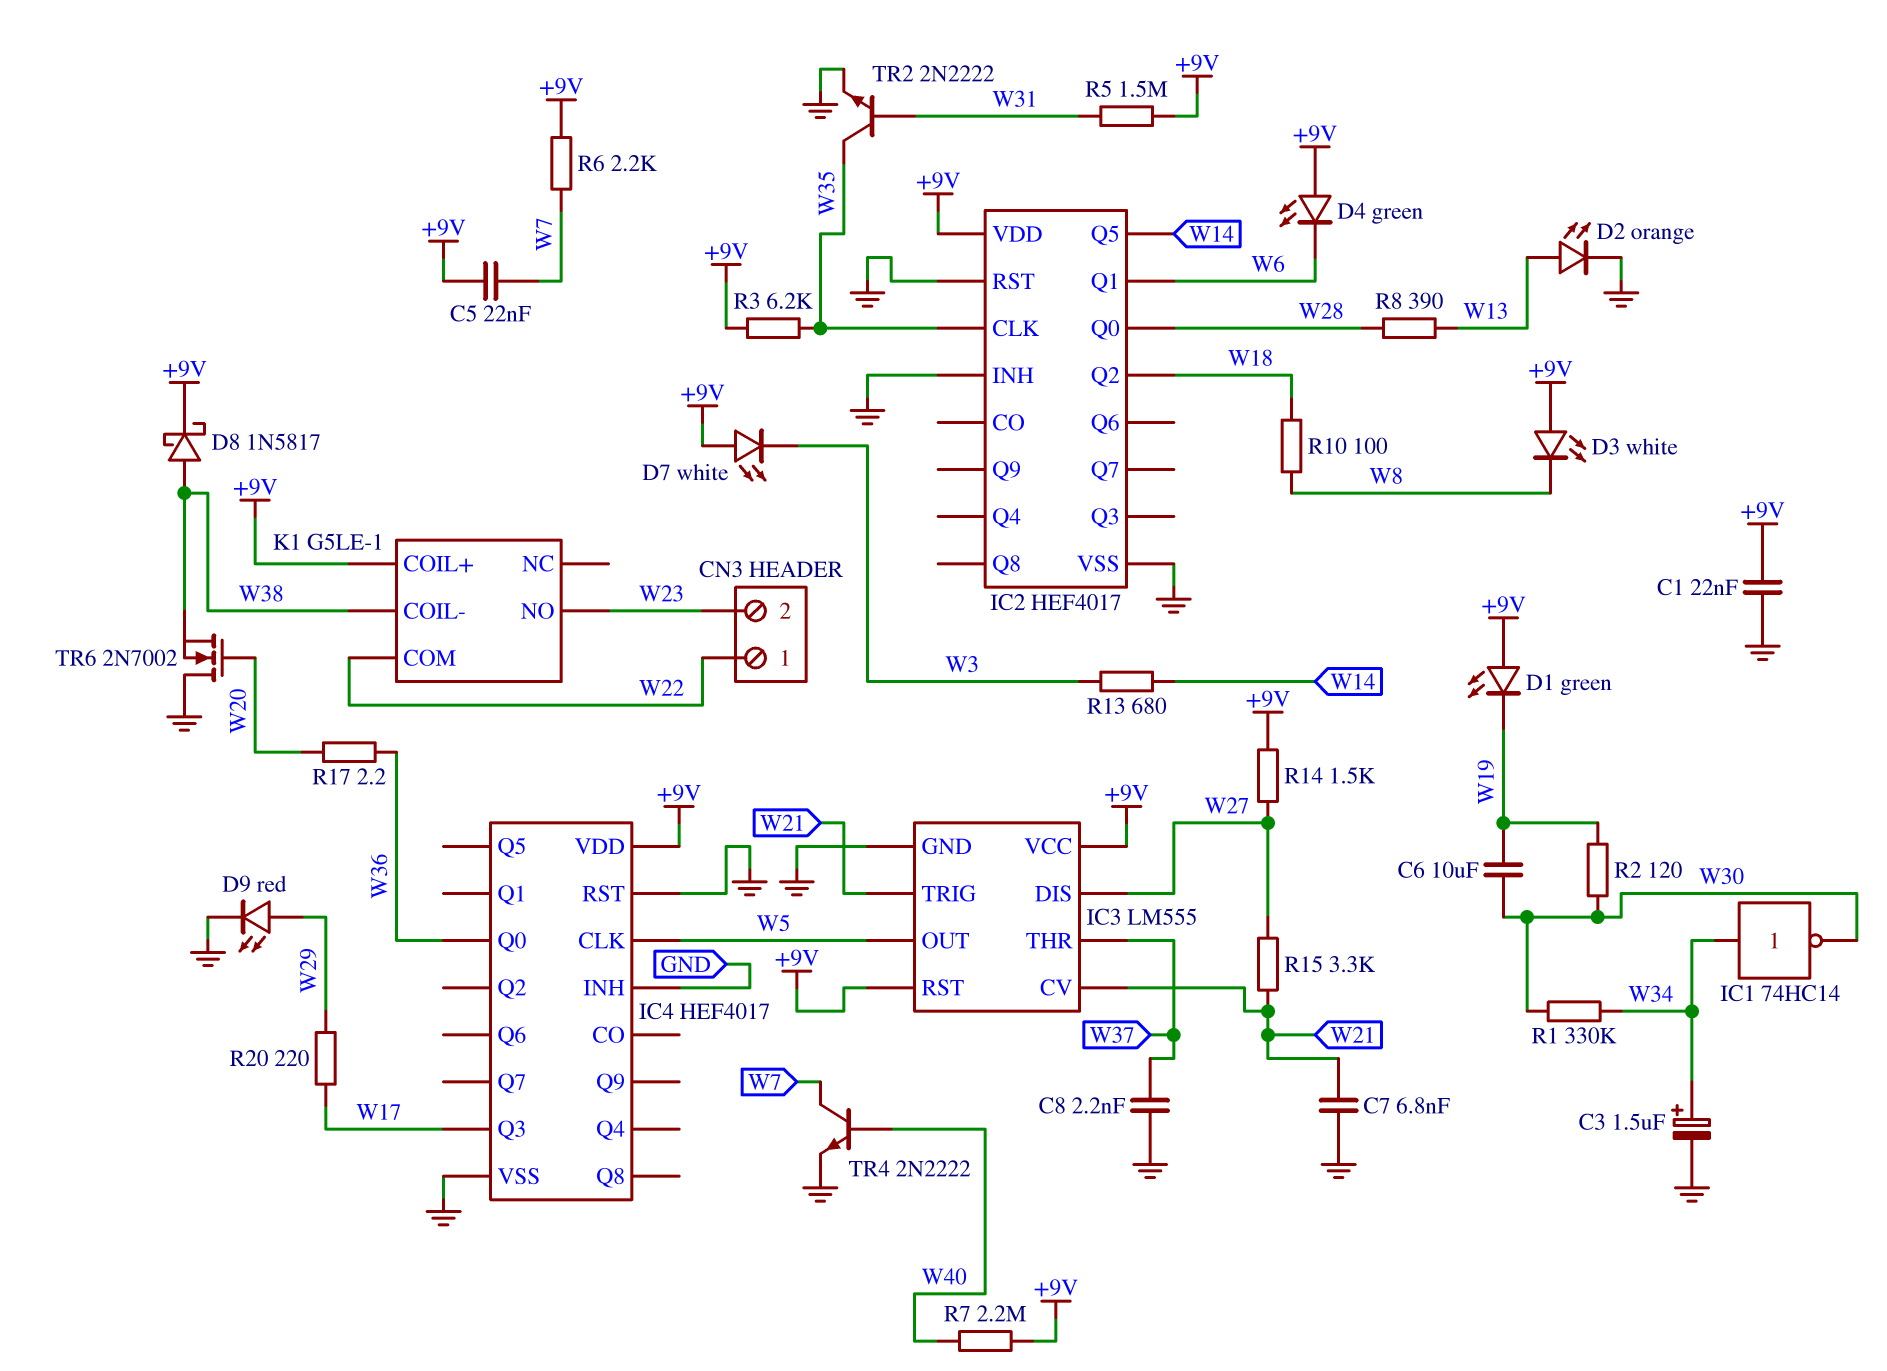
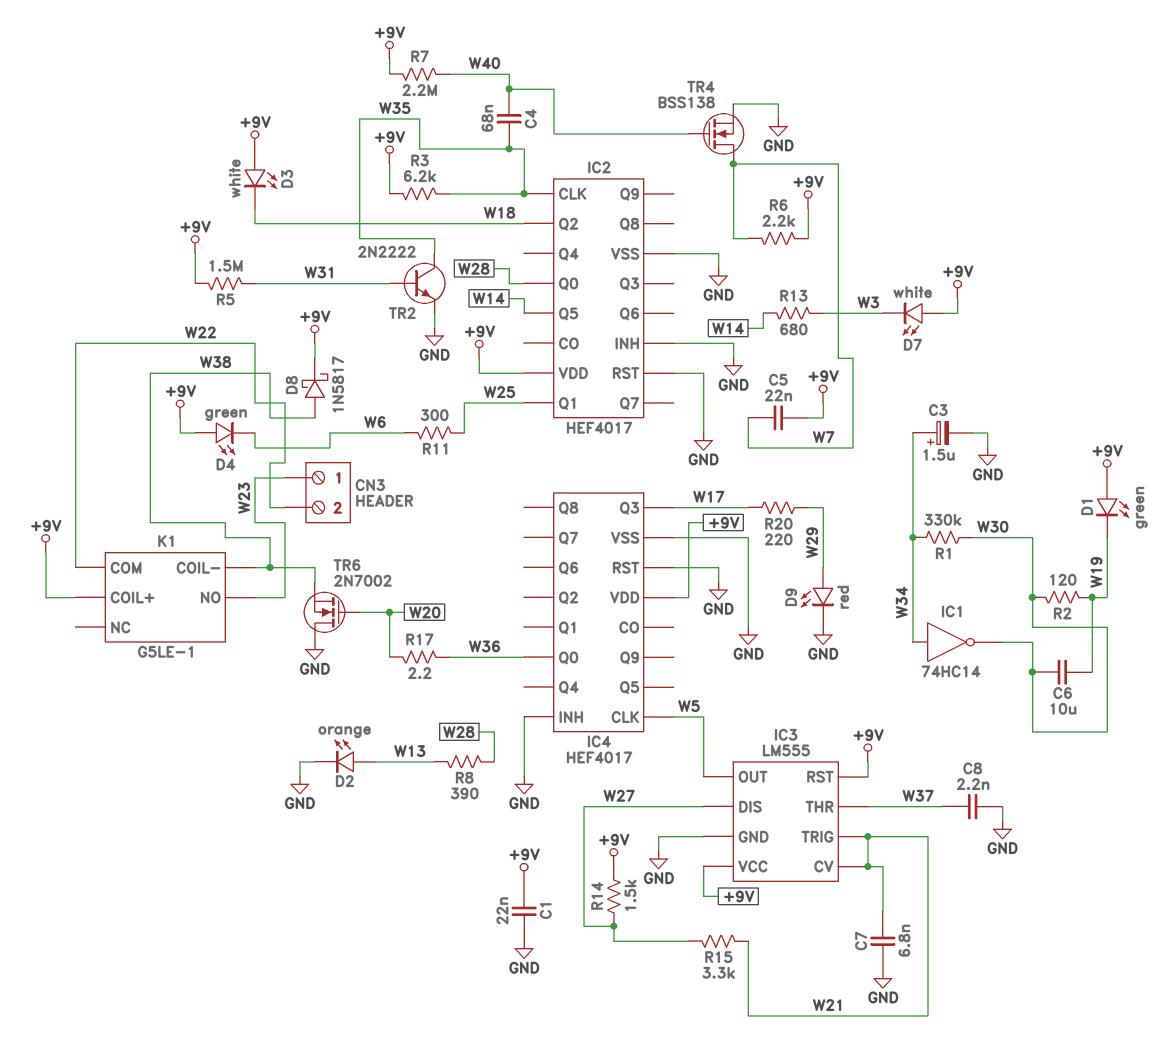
C4: none -> 68nF (W35, W40)
CN3 pin 1: W22 -> W23
CN3 pin 2: W23 -> W22
D3: LED white (A +9V, K W8) -> LED white (A +9V, K W18)
IC2 pin Q1: W6 -> W25
R10: 100 (W8, W18) -> none
R11: none -> 300 (W6, W25)
TR4: NPN 2N2222 (B W40, C W7, E GND) -> NMOS BSS138 (G W40, D W7, S GND)

